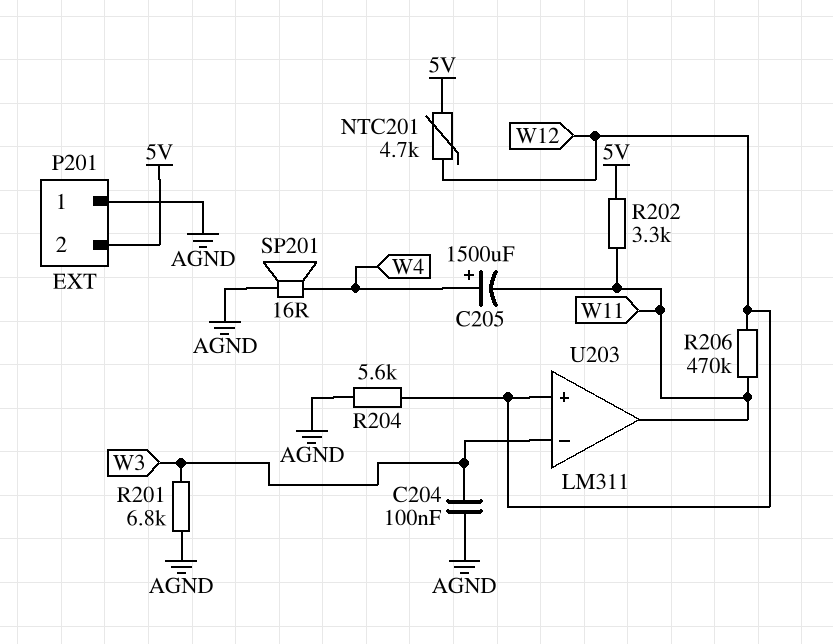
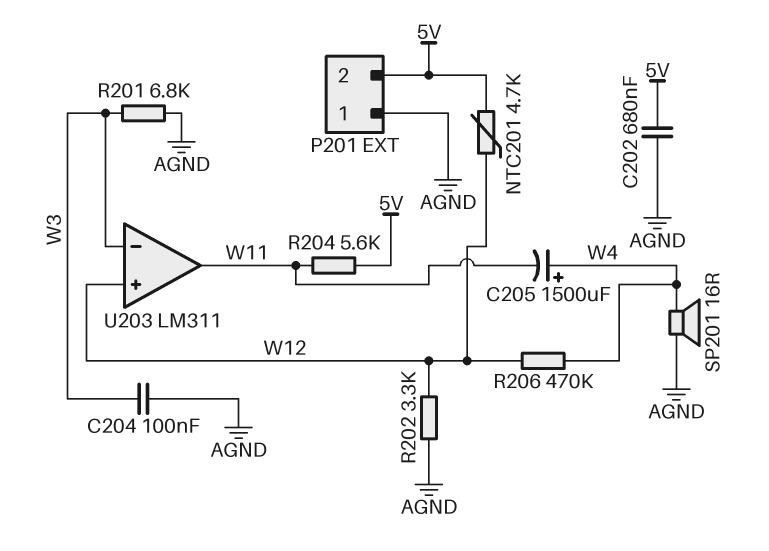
C202: none -> 680nF (5V, AGND)
R202: 3.3k (5V, W11) -> 3.3k (AGND, W12)
R204: 5.6k (AGND, W12) -> 5.6k (5V, W11)
R206: 470k (W11, W12) -> 470k (W4, W12)

